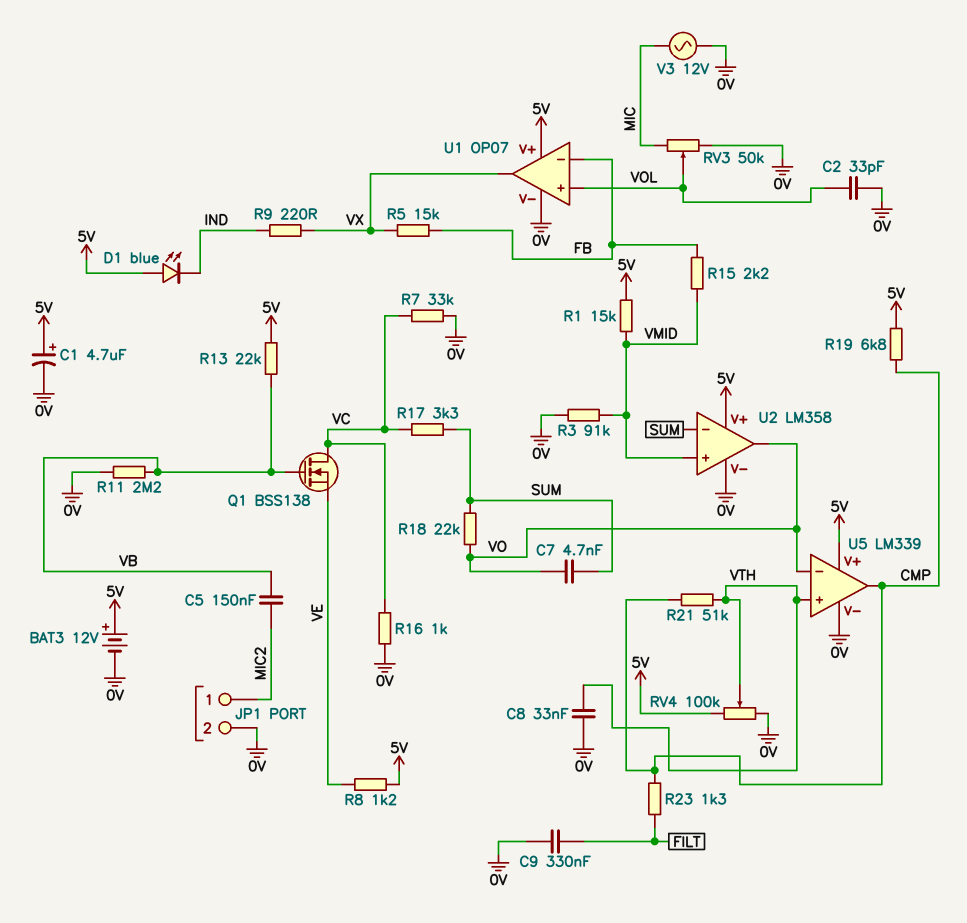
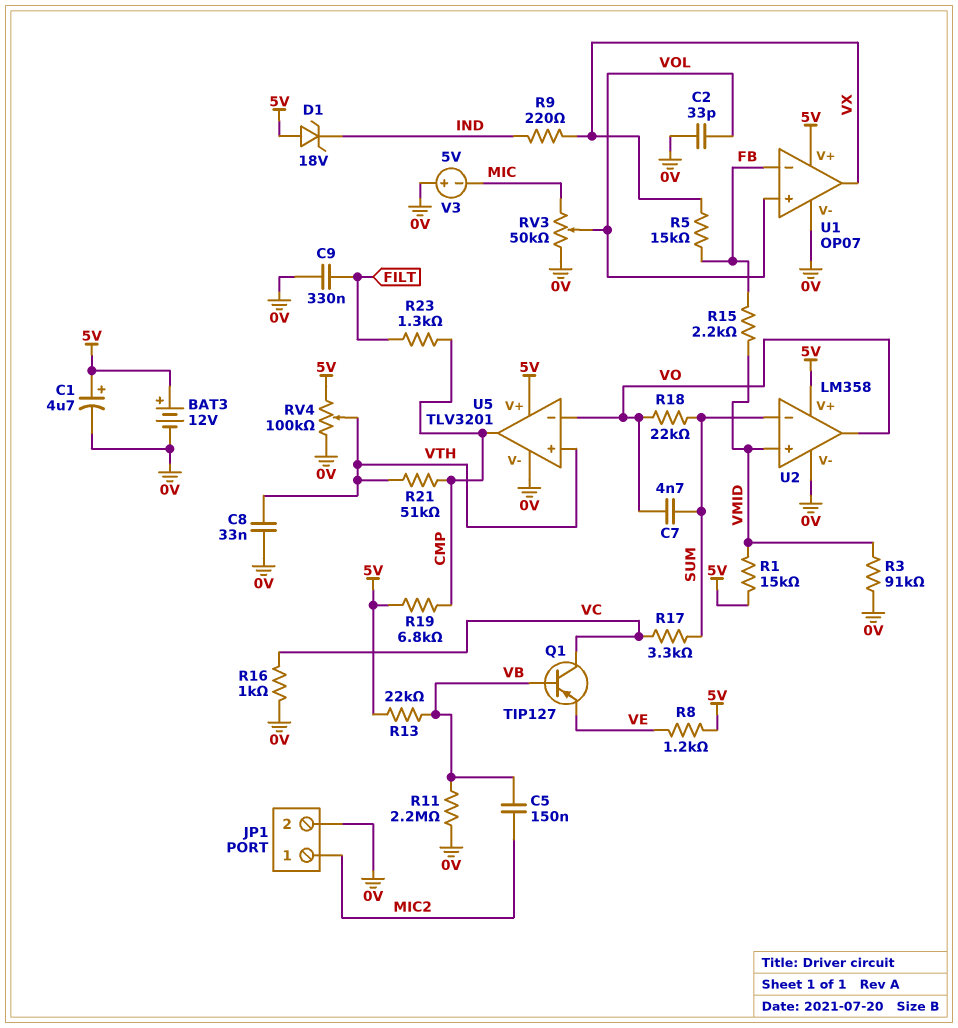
D1: LED blue (A 5V, K IND) -> zener 18V (A 5V, K IND)
Q1: NMOS BSS138 (G VB, D VC, S VE) -> PNP TIP127 (B VB, C VC, E VE)
R7: 33k (0V, VC) -> none
U5: LM339 -> TLV3201
V3: AC 12V (0V, MIC) -> 5V (plus 0V, minus MIC)

